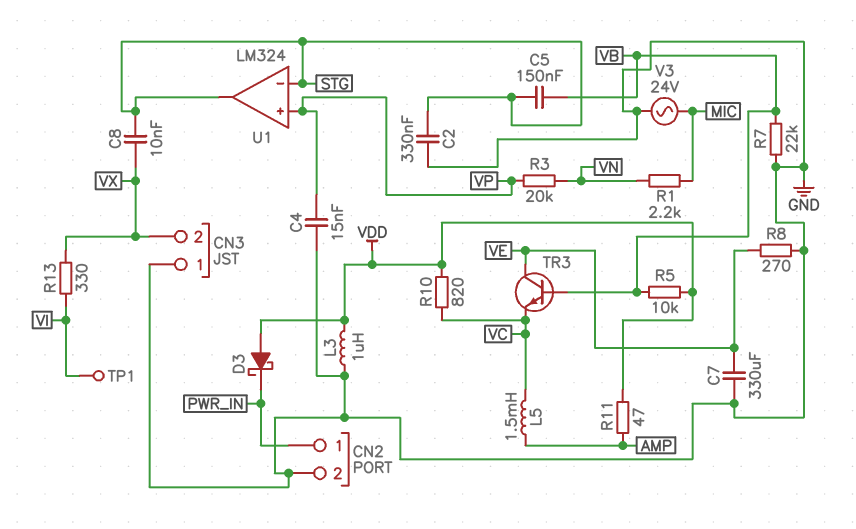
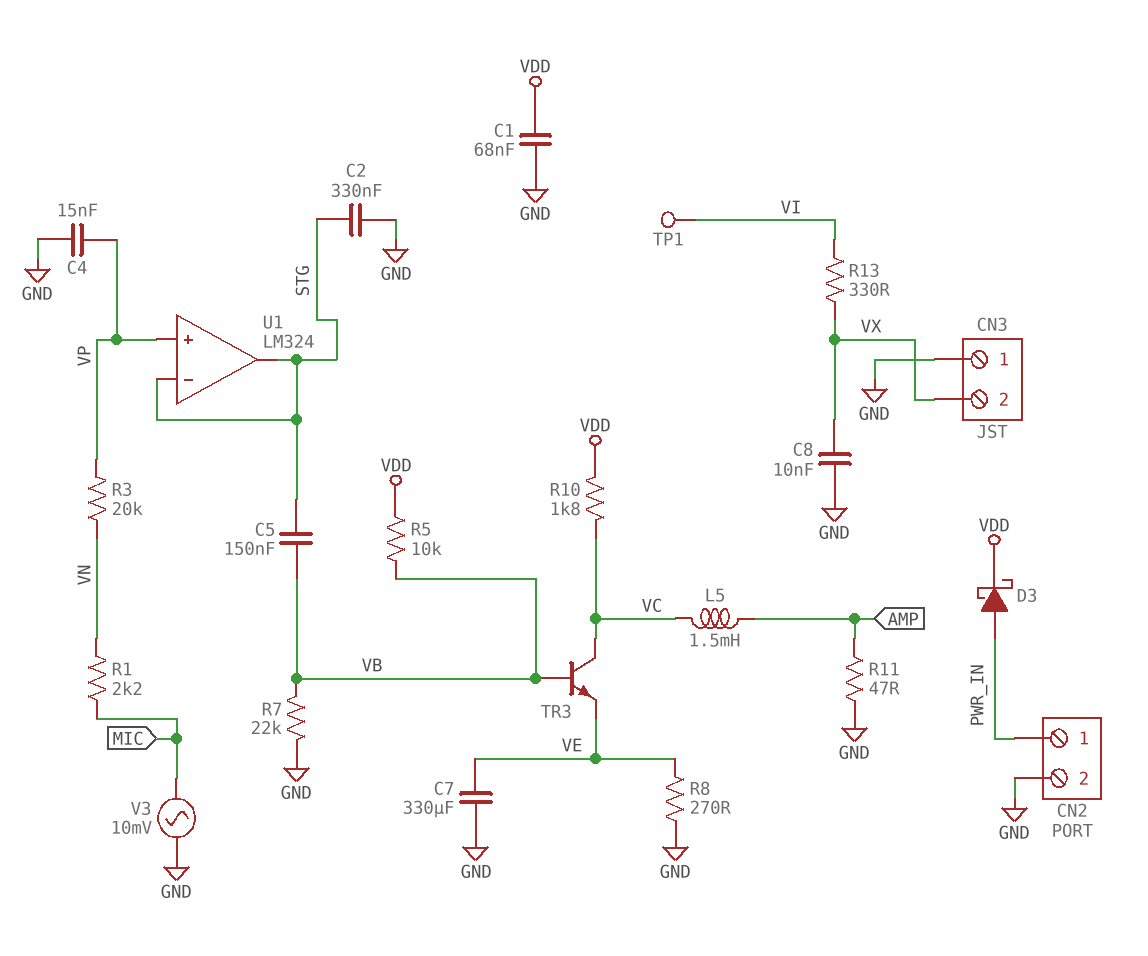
C1: none -> 68nF (GND, VDD)
C8: 10nF (STG, VX) -> 10nF (GND, VX)
D3: schottky (A VDD, K PWR_IN) -> schottky (A PWR_IN, K VDD)
L3: 1uH (GND, VDD) -> none
R10: 820 (VC, VDD) -> 1.8k (VC, VDD)
R11: 47 (AMP, VDD) -> 47 (AMP, GND)
TR3: NPN (B VB, C VE, E VC) -> NPN (B VB, C VC, E VE)
V3: AC 24V (GND, MIC) -> AC 10mV (GND, MIC)

